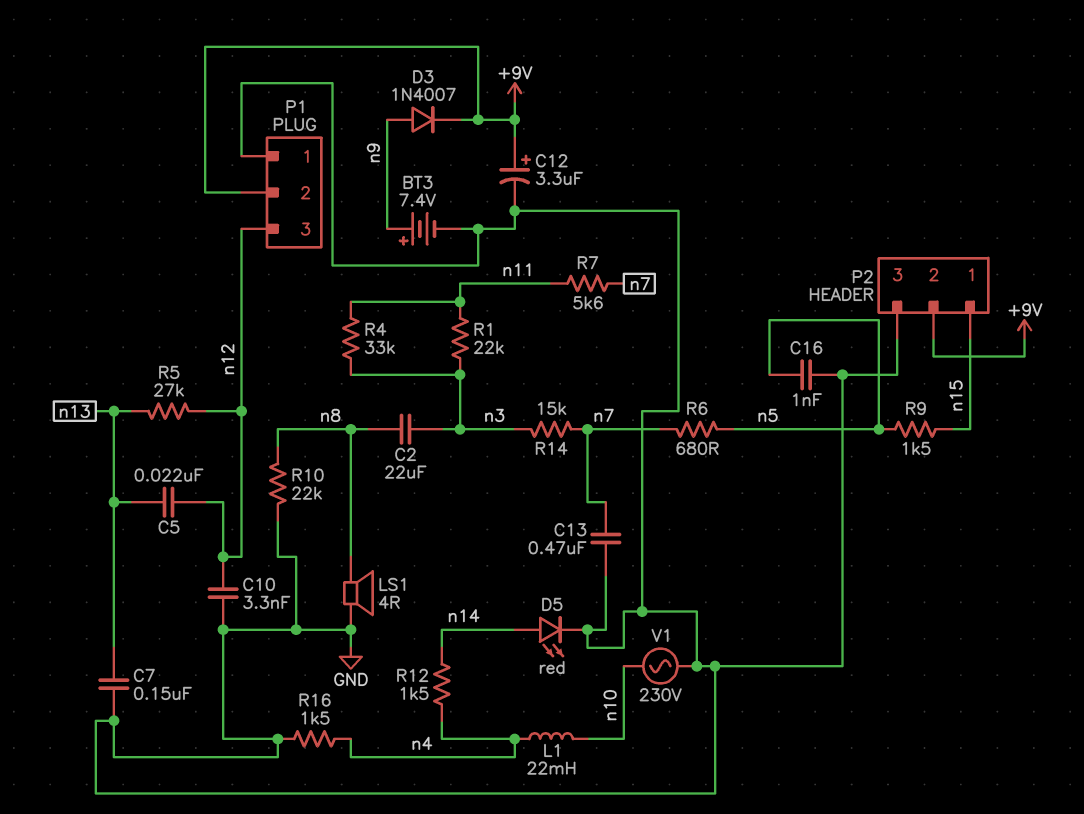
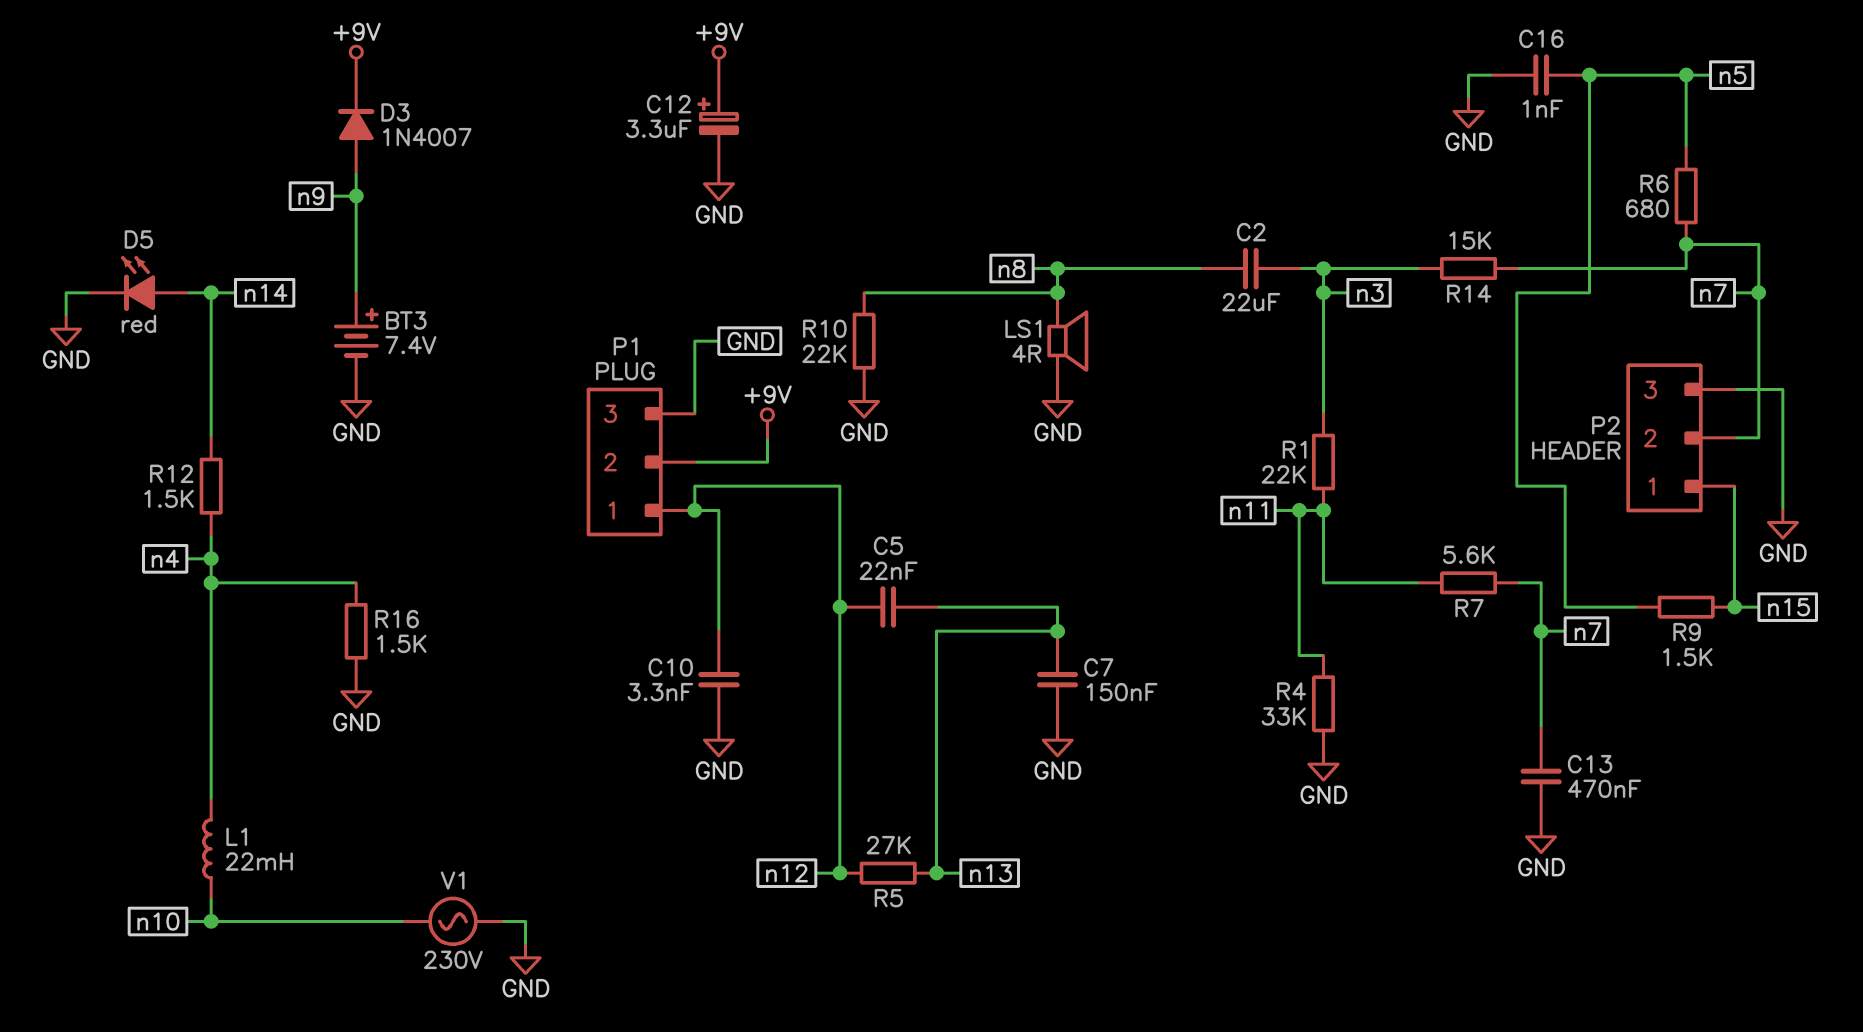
P1 pin 1: GND -> n12
P1 pin 3: n12 -> GND
P2 pin 2: +9V -> n7
R4: 33k (n3, n11) -> 33k (GND, n11)

